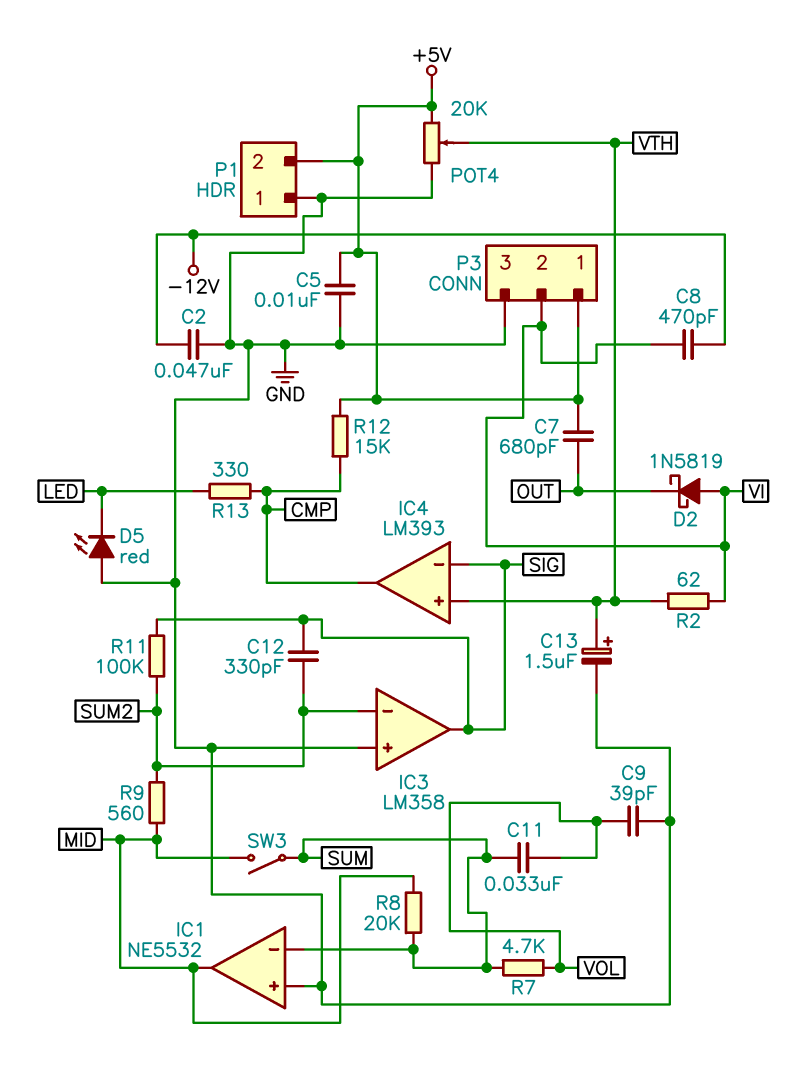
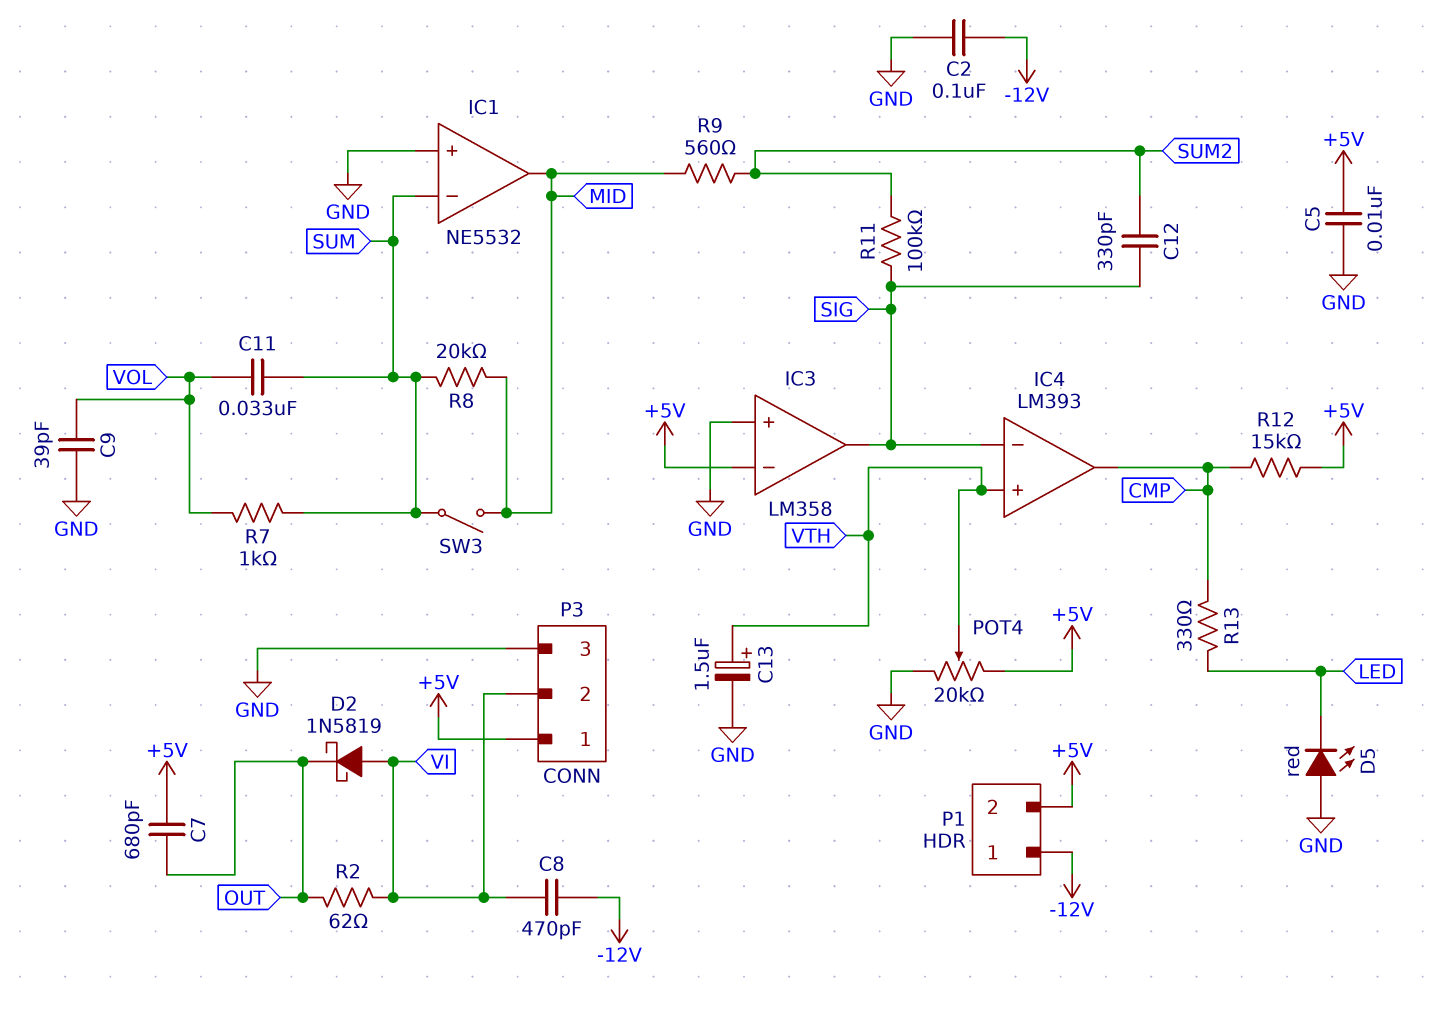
C2: 47nF (-12V, GND) -> 100nF (-12V, GND)
IC3 pin in-: SUM2 -> +5V
P1 pin 1: GND -> -12V
R2: 62 (VI, VTH) -> 62 (OUT, VI)
R7: 4.7k (SUM, VOL) -> 1k (SUM, VOL)

